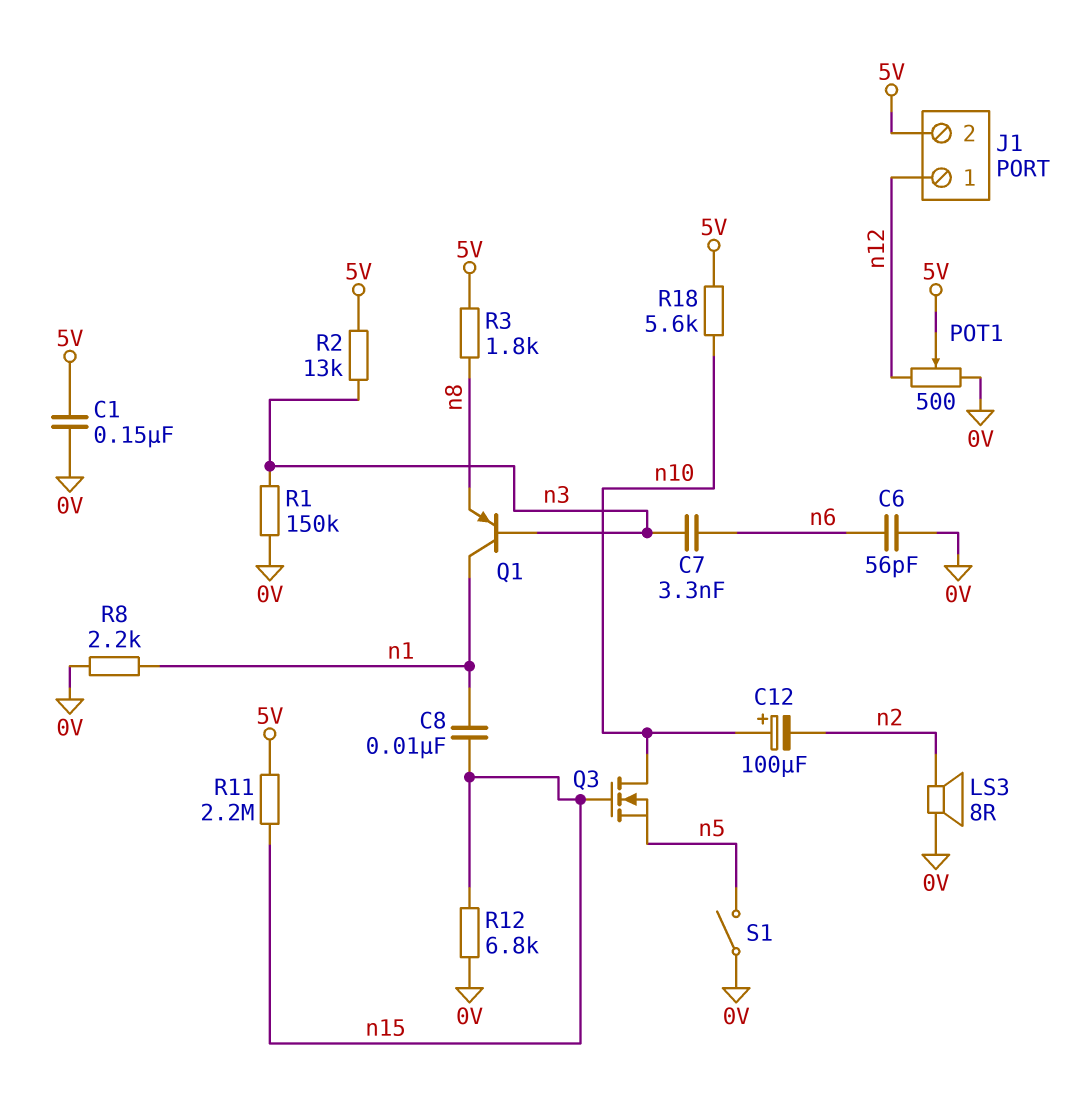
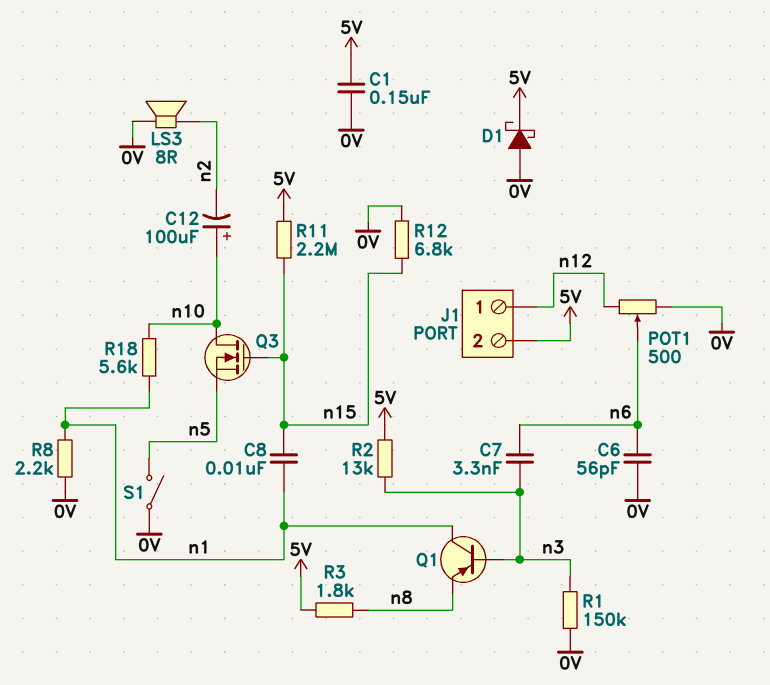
D1: none -> schottky (A 0V, K 5V)
POT1: 500 (0V, n12, wiper 5V) -> 500 (0V, n12, wiper n6)
R18: 5.6k (5V, n10) -> 5.6k (n1, n10)

